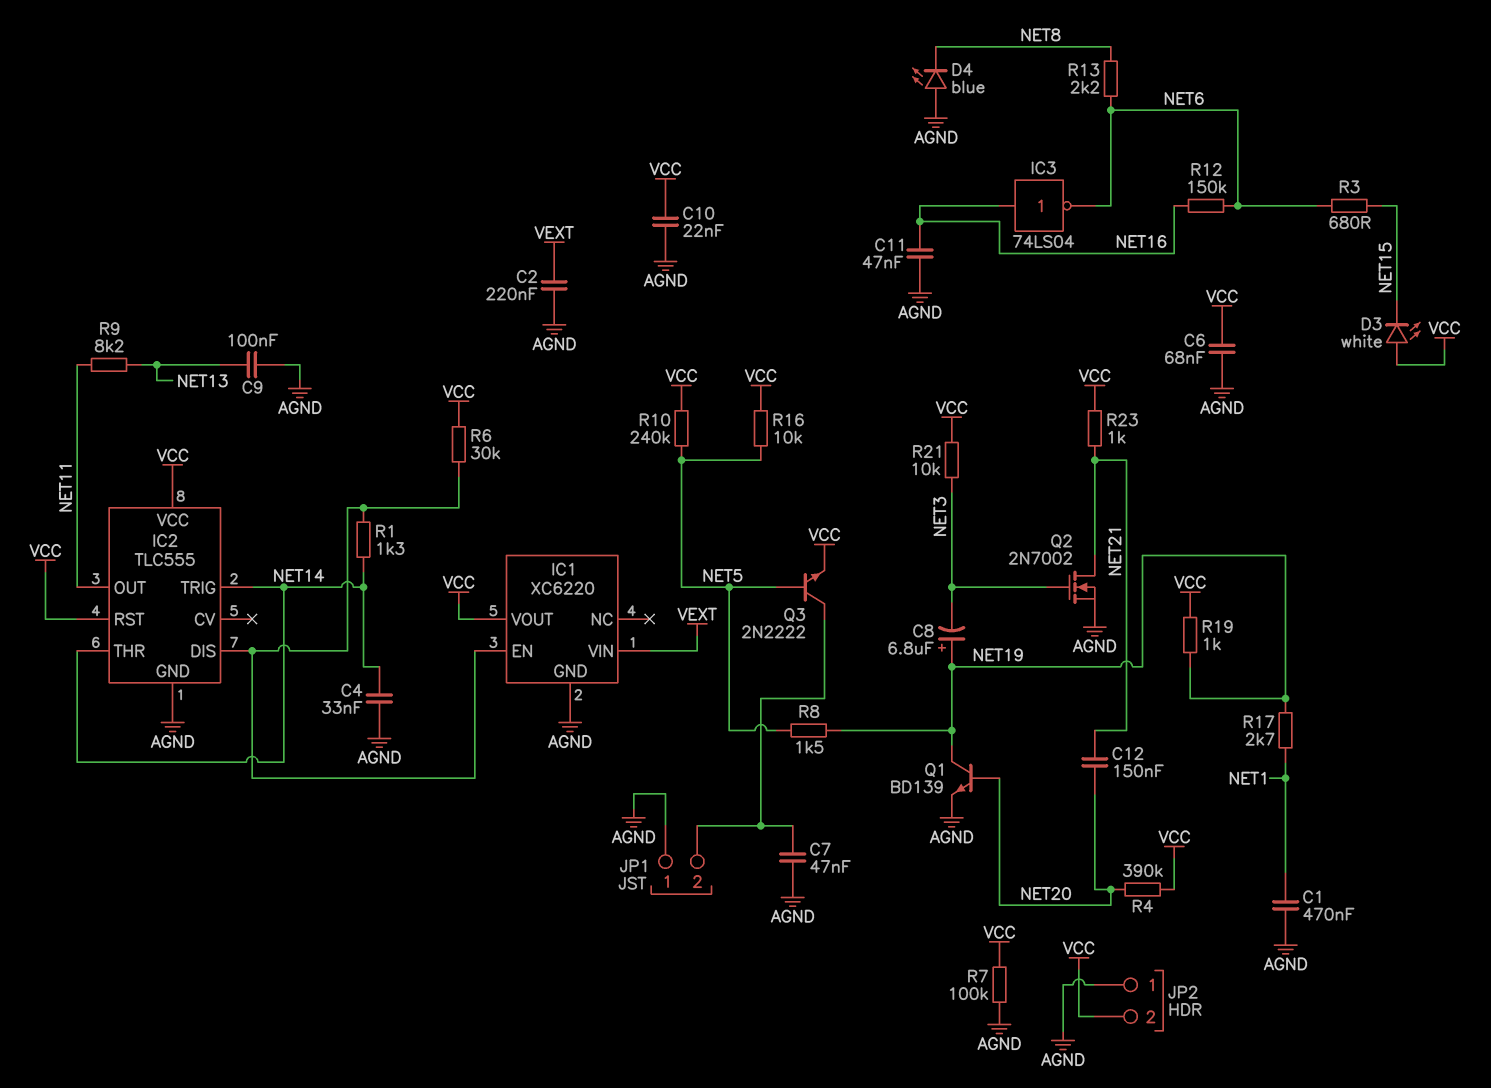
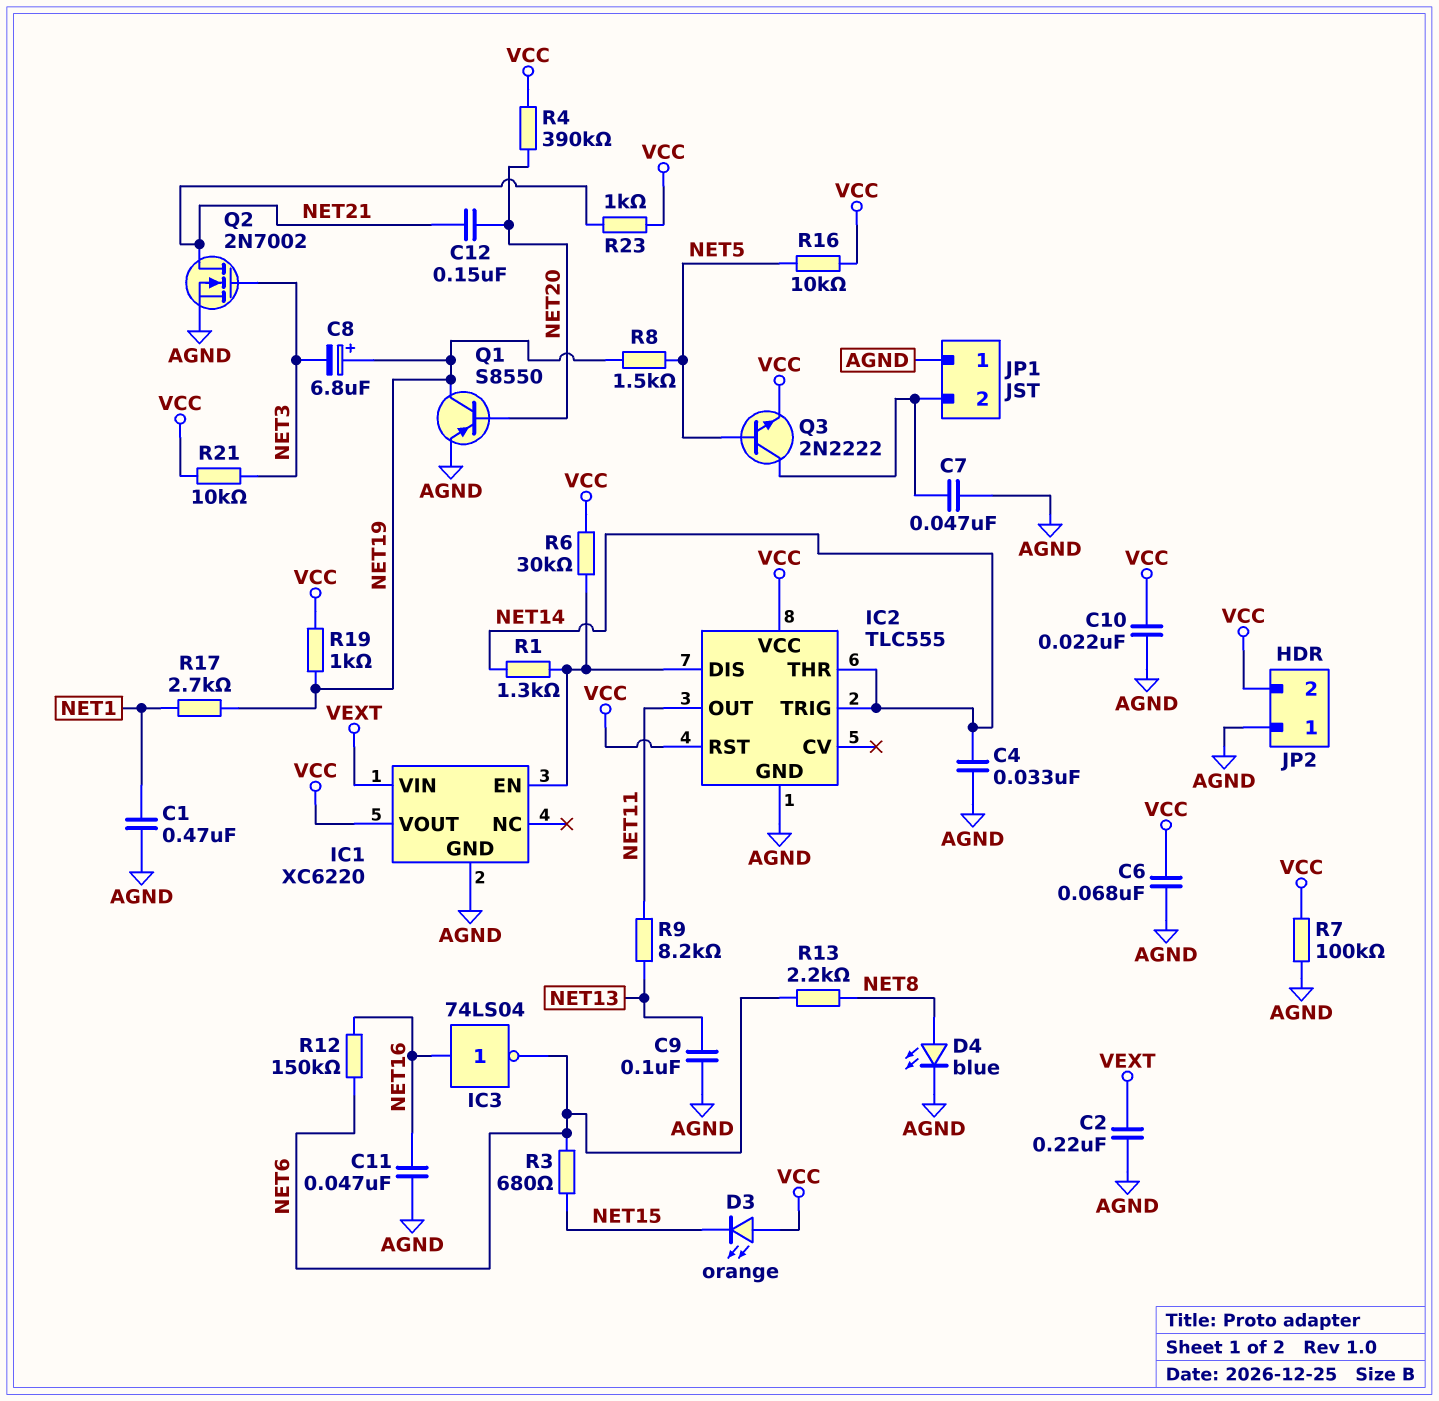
D3: LED white (A VCC, K NET15) -> LED orange (A VCC, K NET15)
D4: LED blue (A AGND, K NET8) -> LED blue (A NET8, K AGND)
Q1: NPN BD139 (B NET20, C NET19, E AGND) -> PNP S8550 (B NET20, C NET19, E AGND)
R10: 240k (NET5, VCC) -> none

